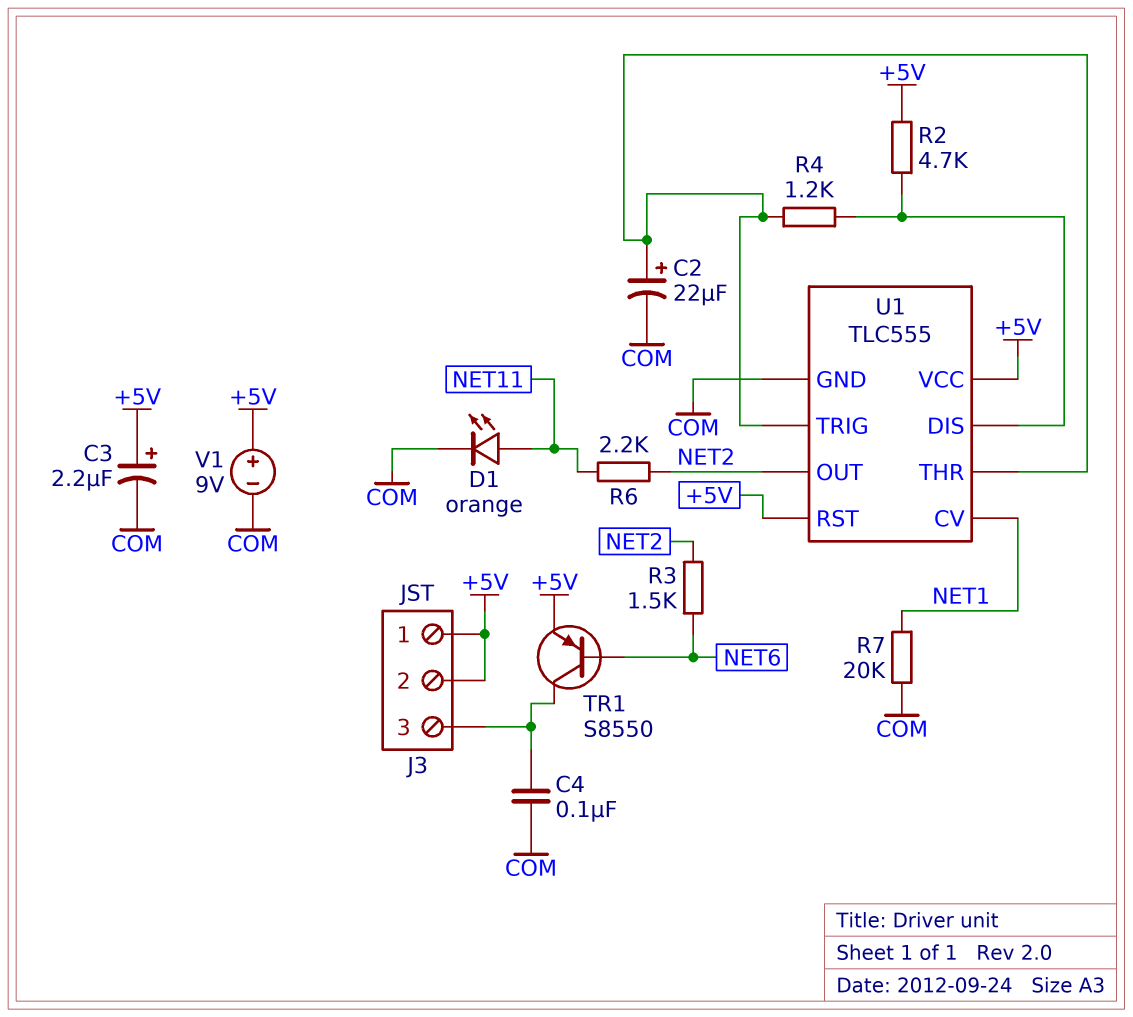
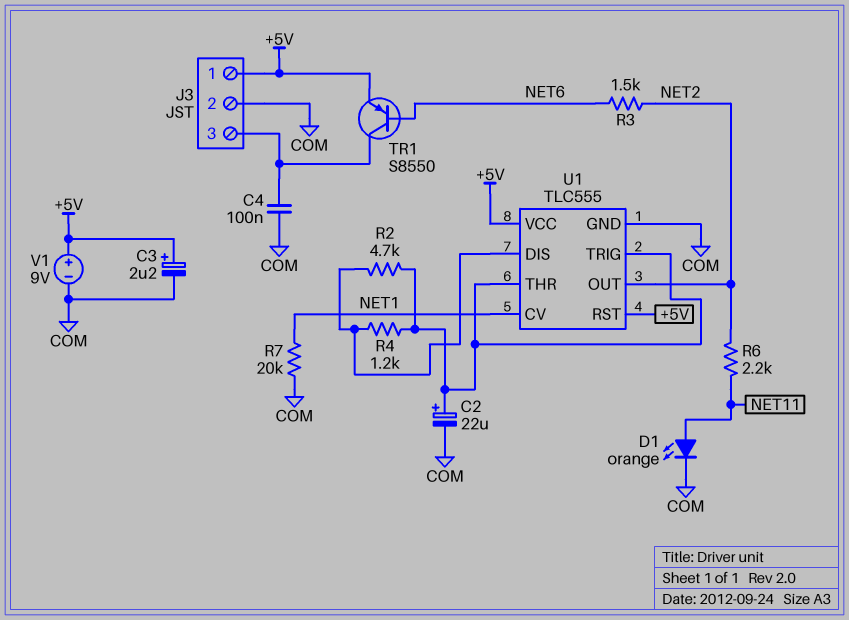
J3 pin 2: +5V -> COM
R2: 4.7k (+5V, U1/DIS) -> 4.7k (U1/DIS, U1/THR)

